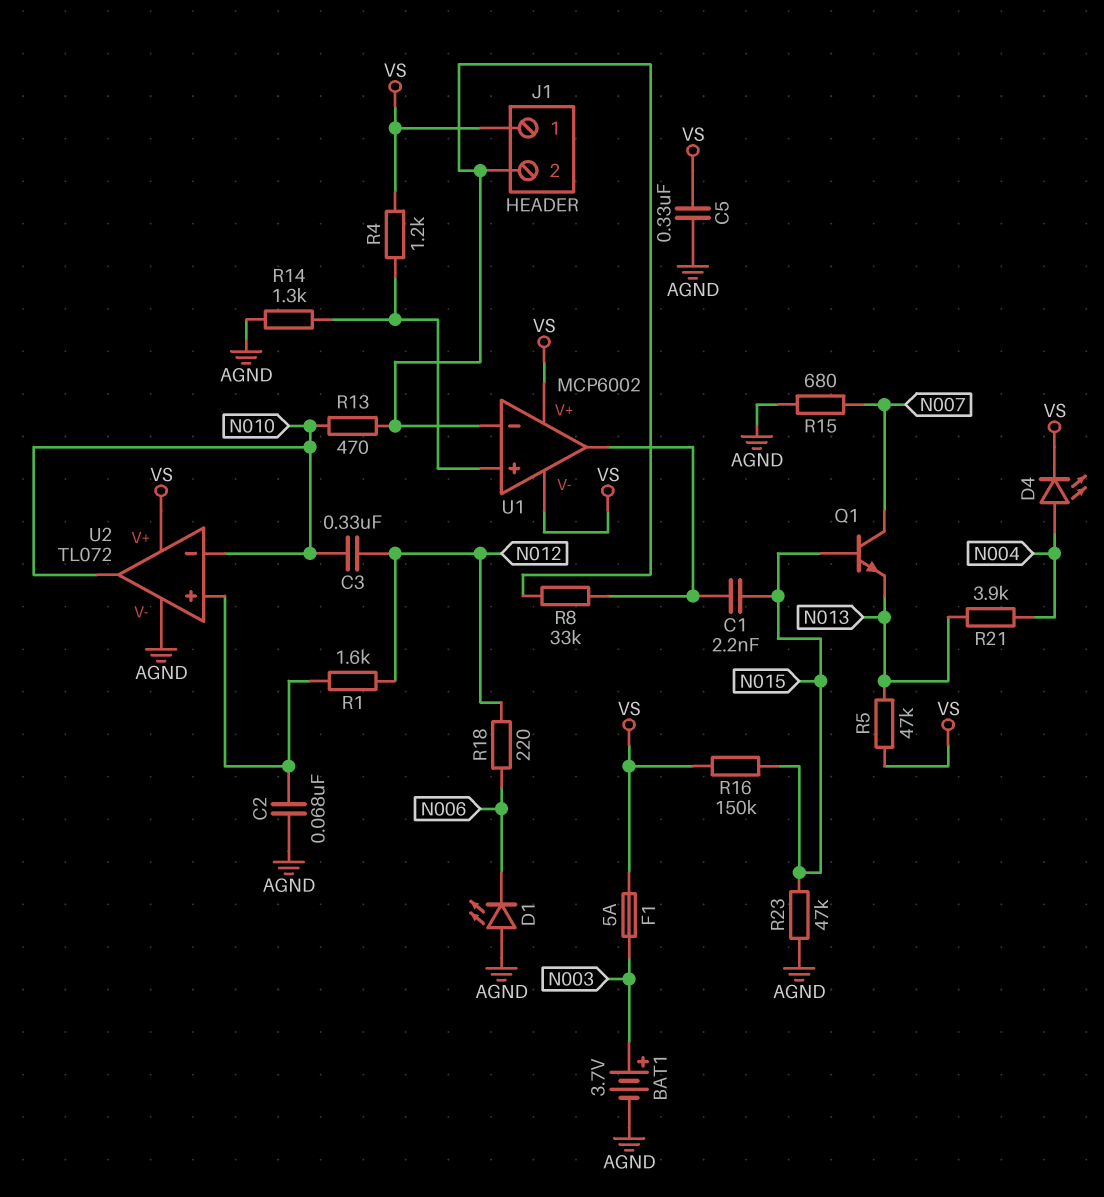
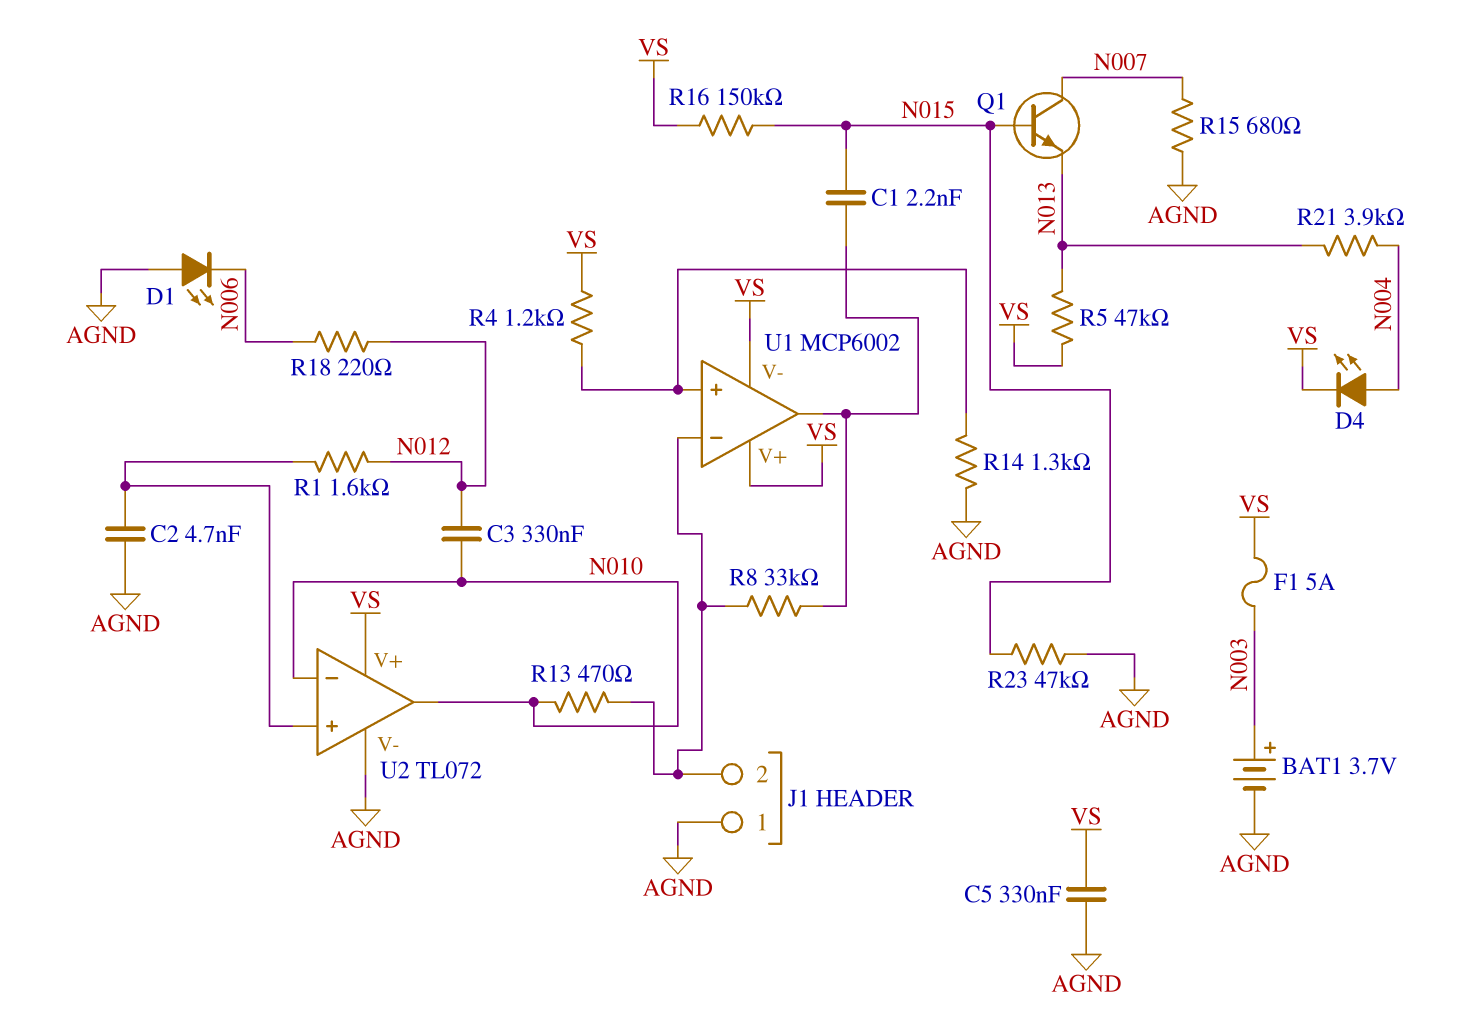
C2: 68nF (AGND, U2/in+) -> 4.7nF (AGND, U2/in+)
J1 pin 1: VS -> AGND

